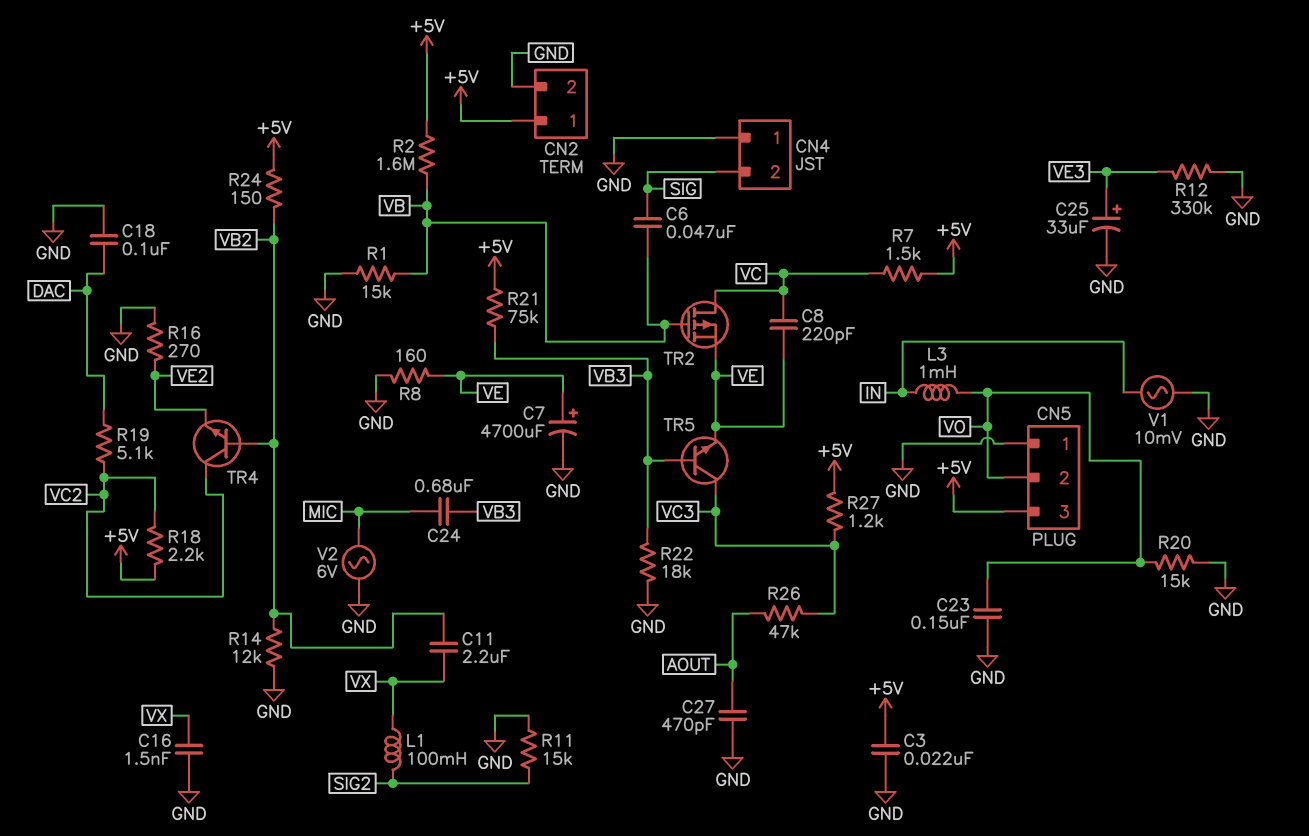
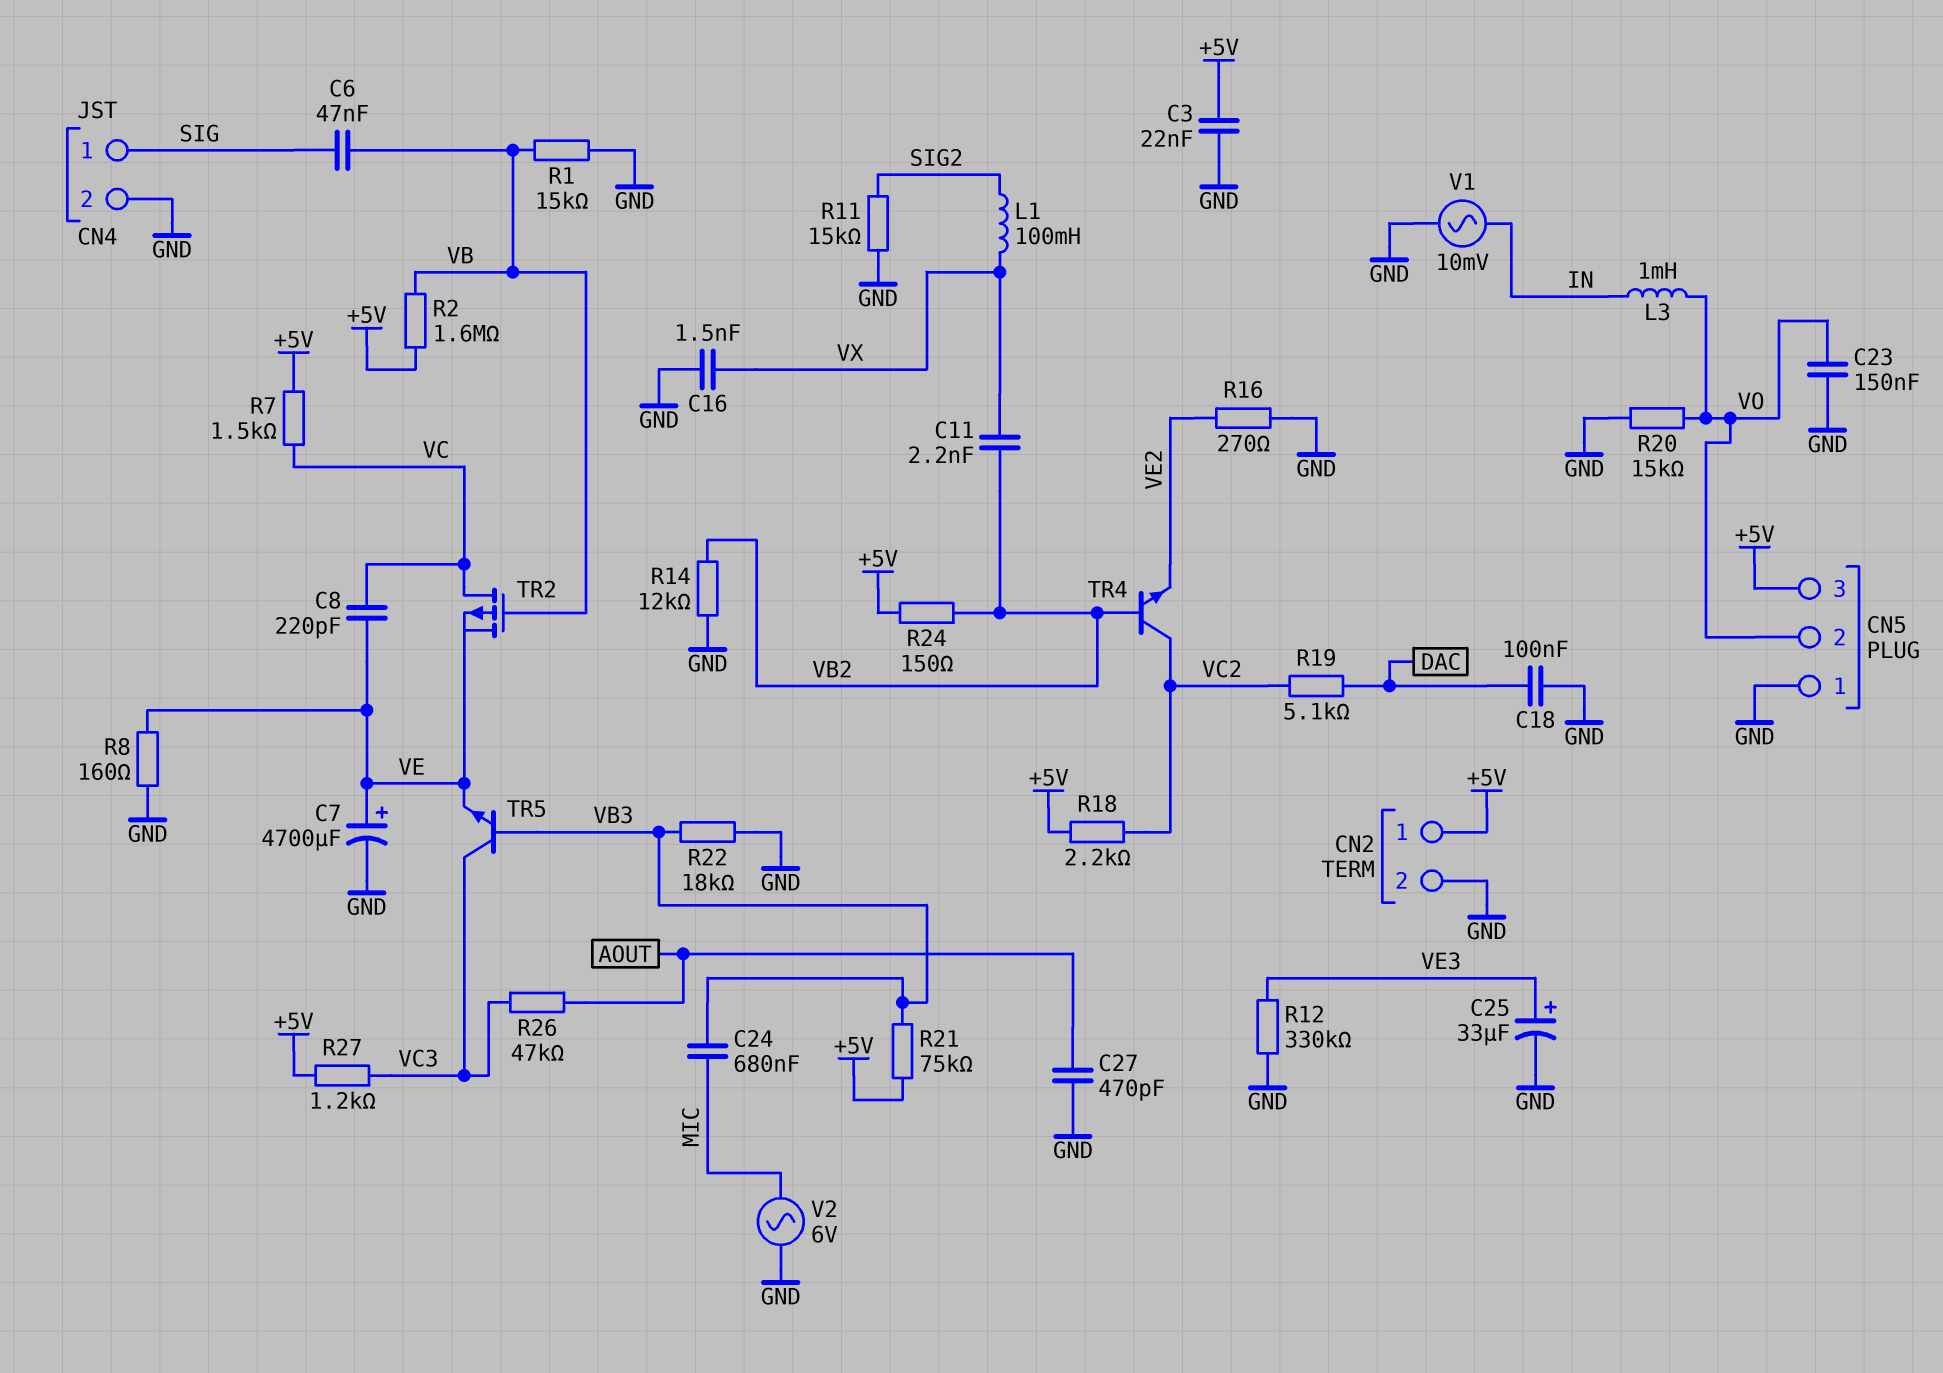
C11: 2.2uF (VB2, VX) -> 2.2nF (VB2, VX)
CN4 pin 1: GND -> SIG
CN4 pin 2: SIG -> GND

